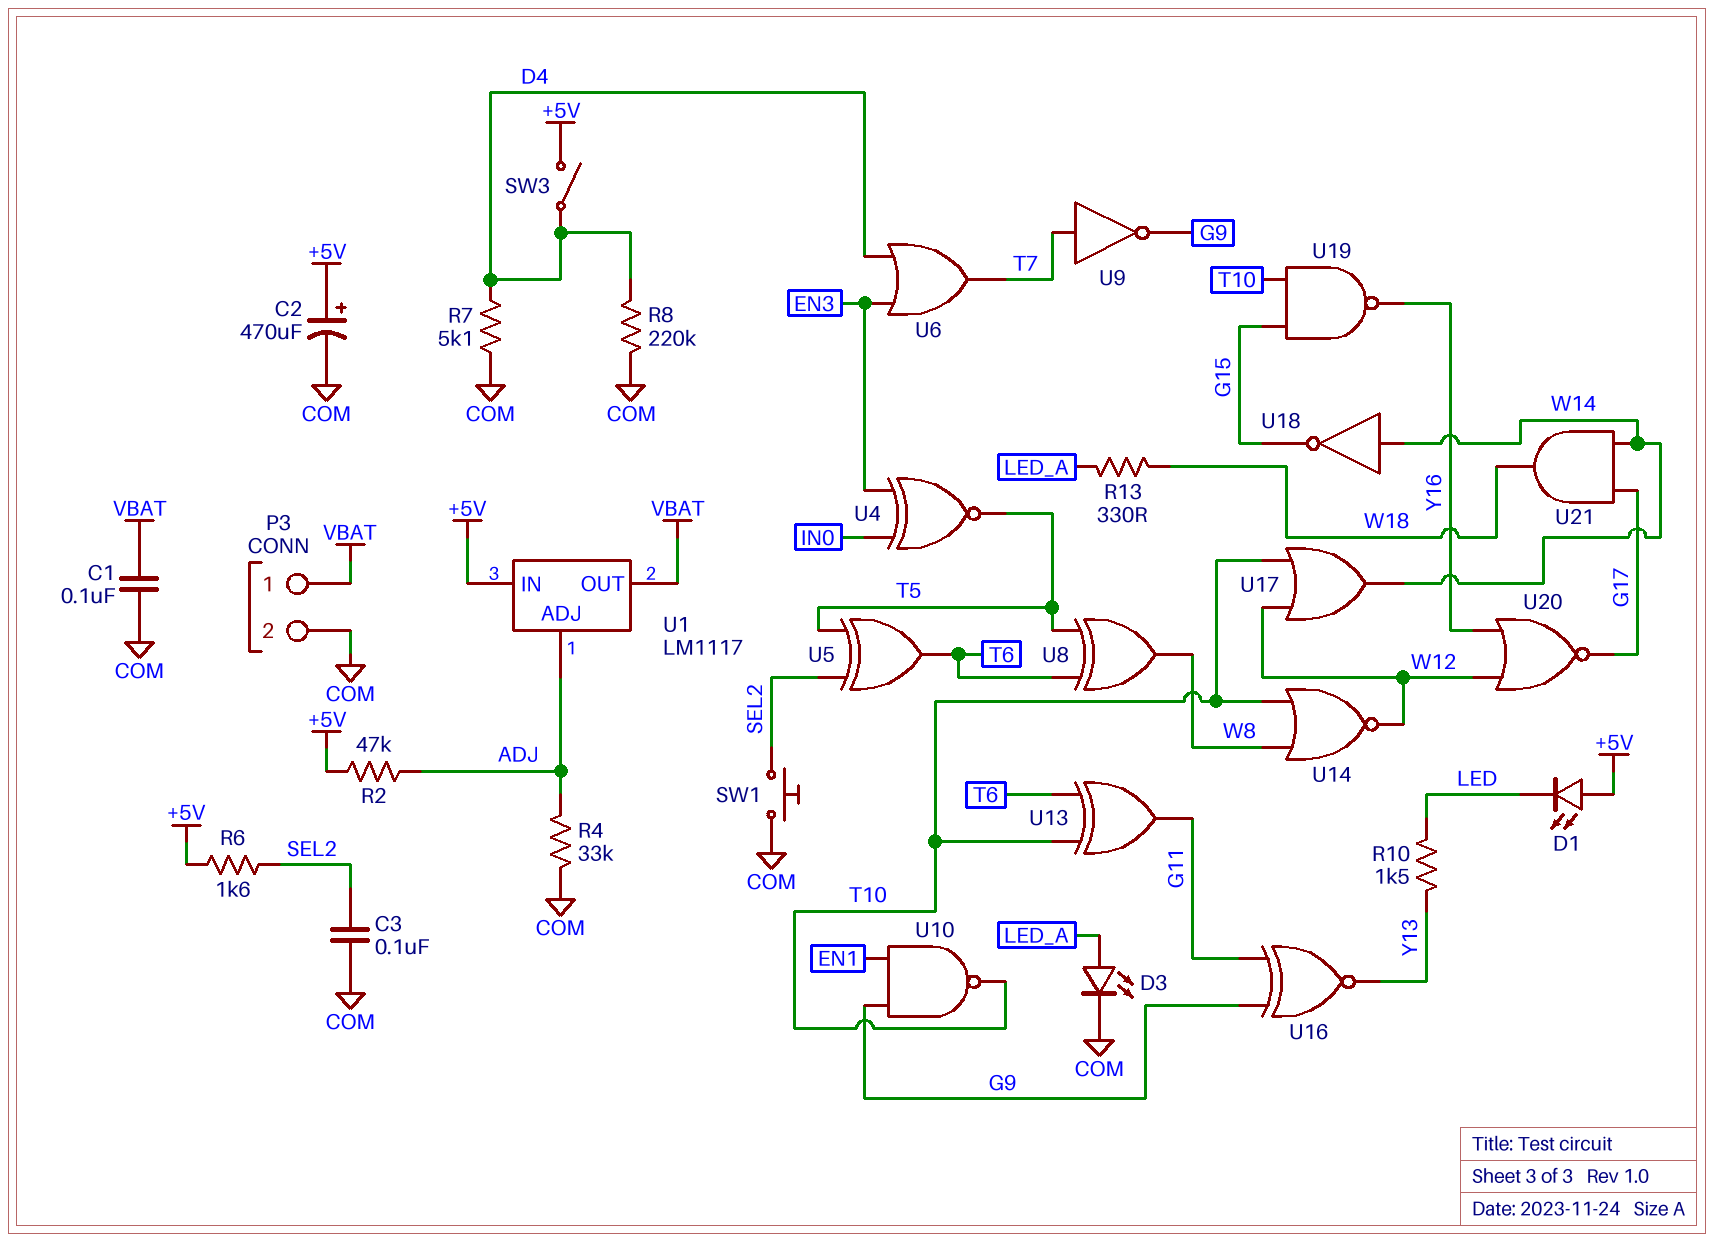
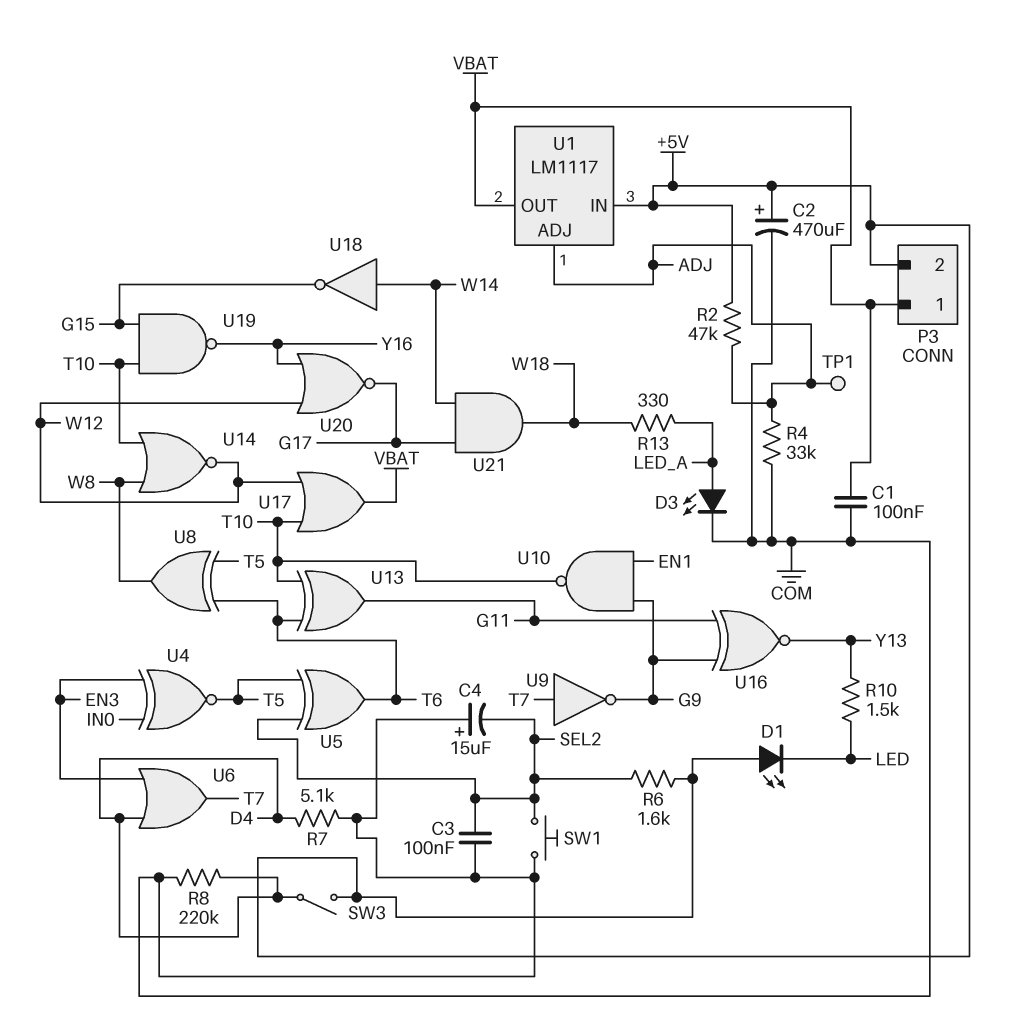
C4: none -> 15uF (plus COM, minus SEL2)
P3 pin 2: COM -> +5V
TP1: none -> test point (ADJ)
U17: OR (in T10, in W12, out W14) -> OR (in T10, in W12, out VBAT)

